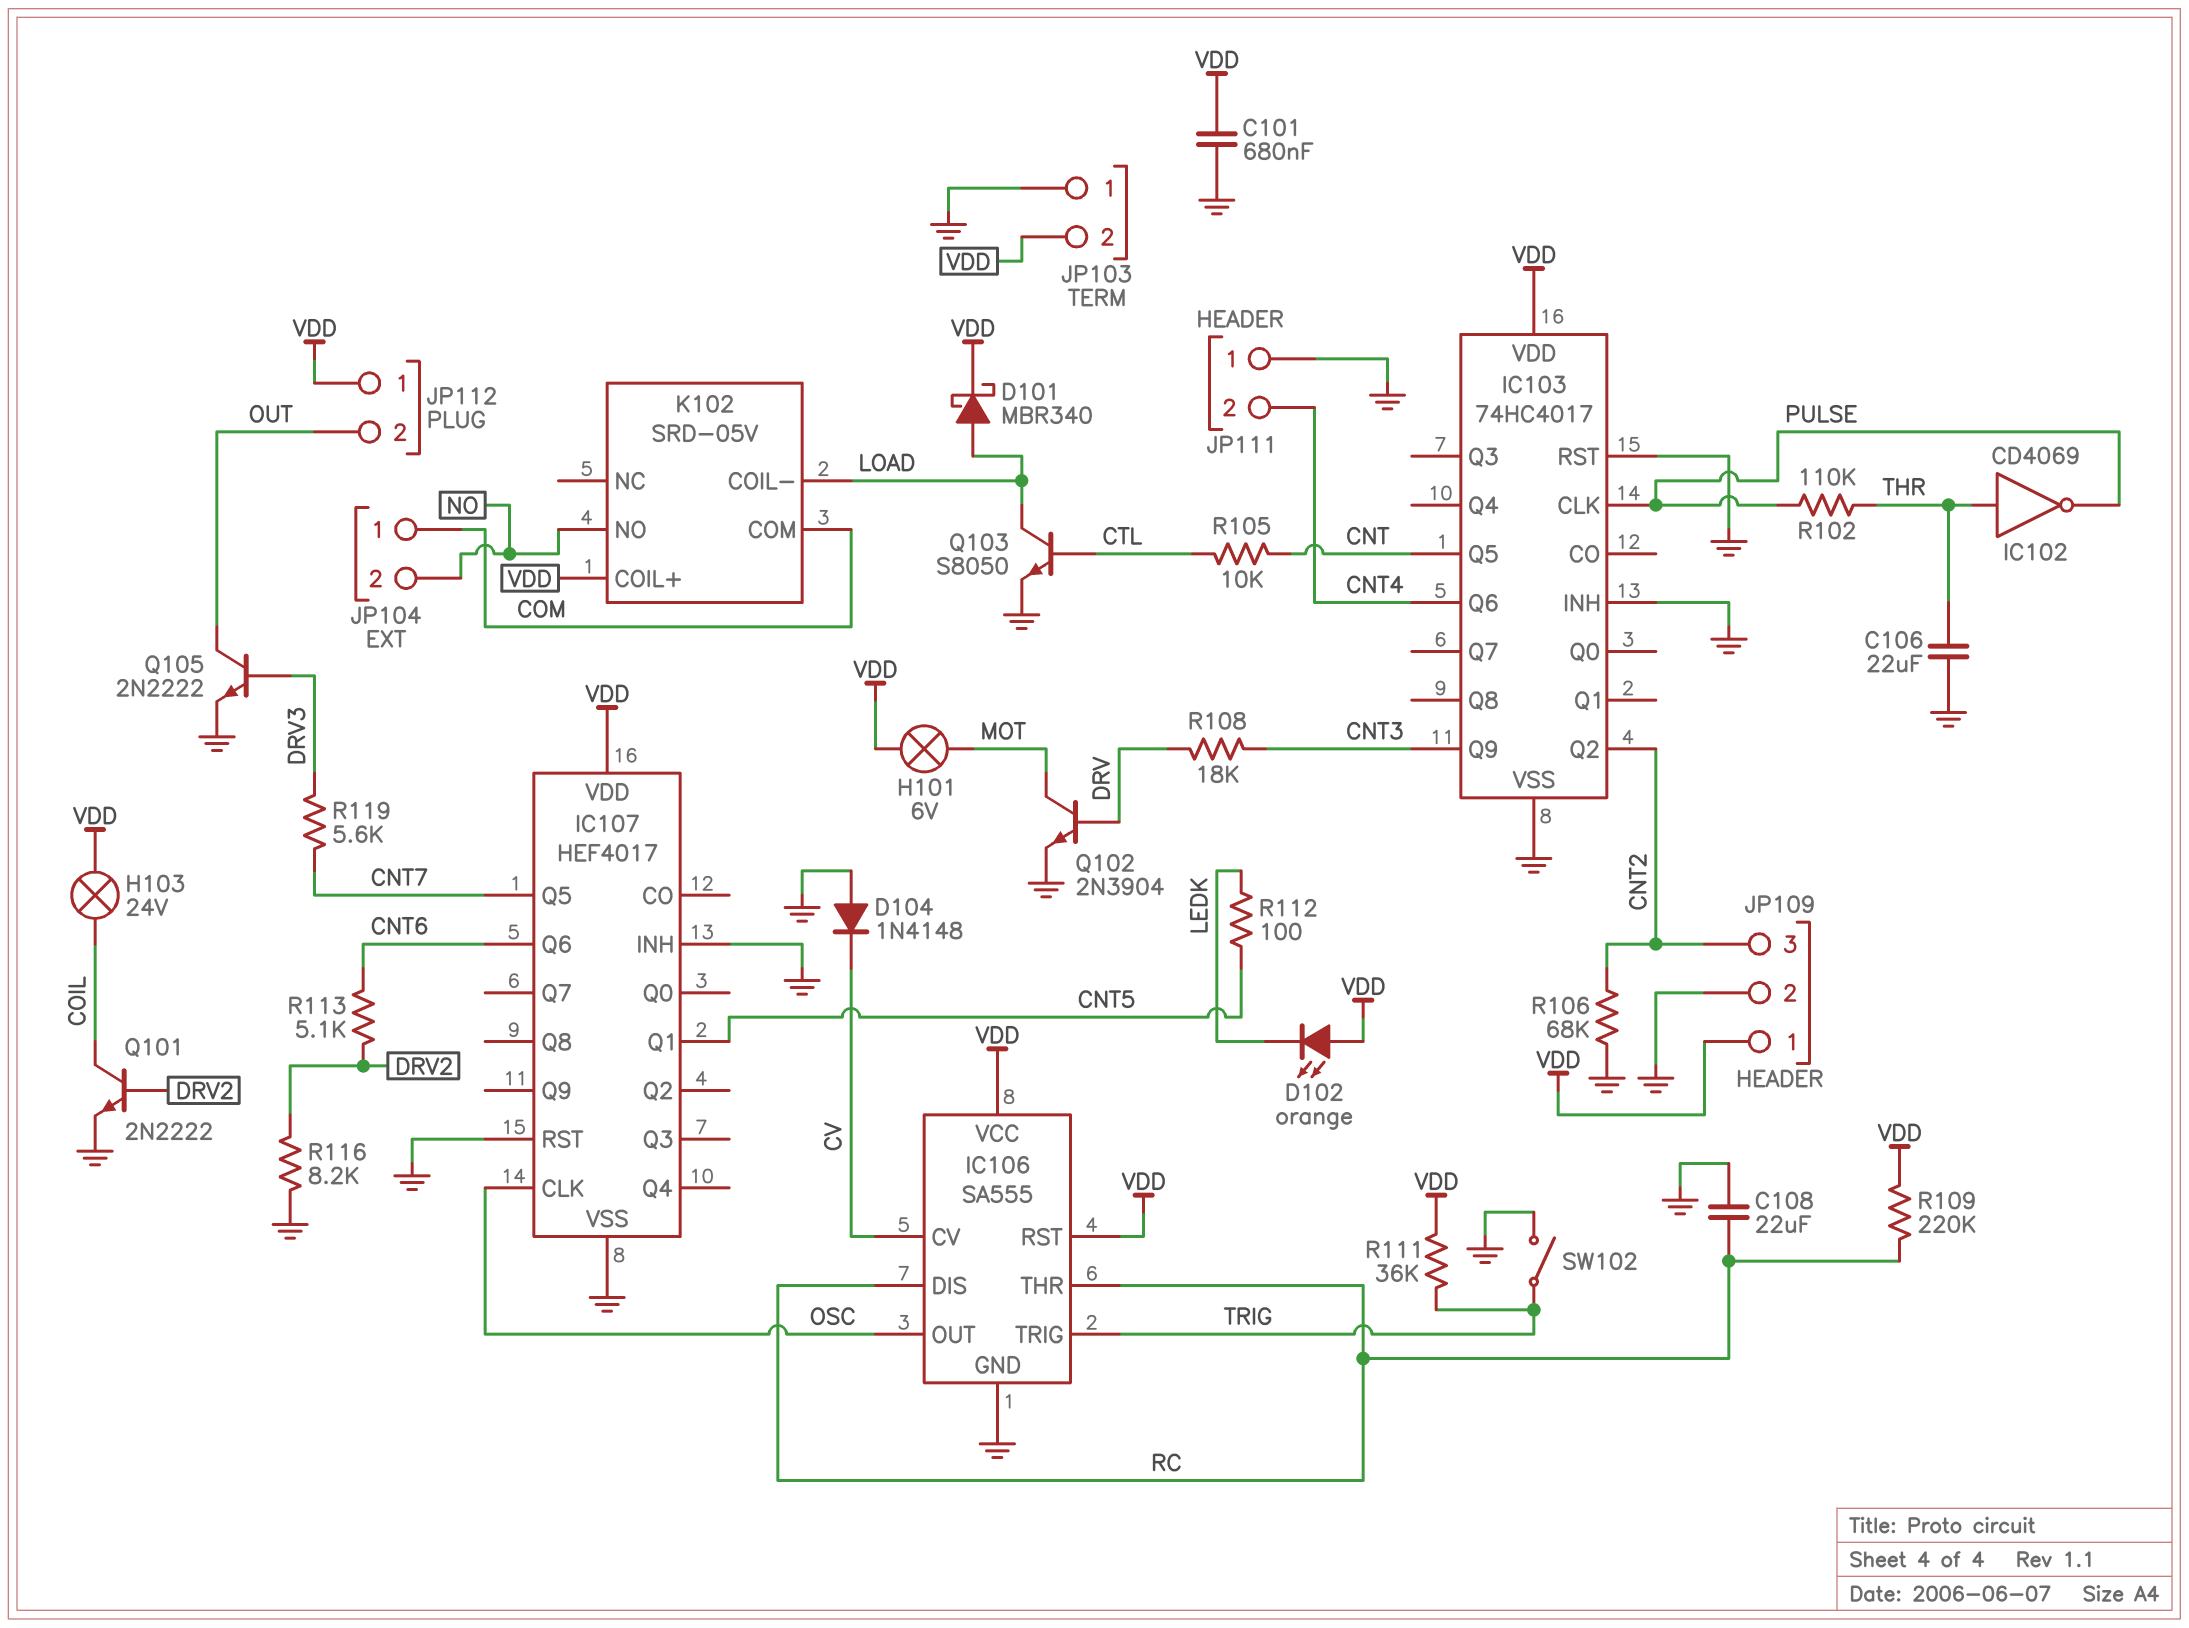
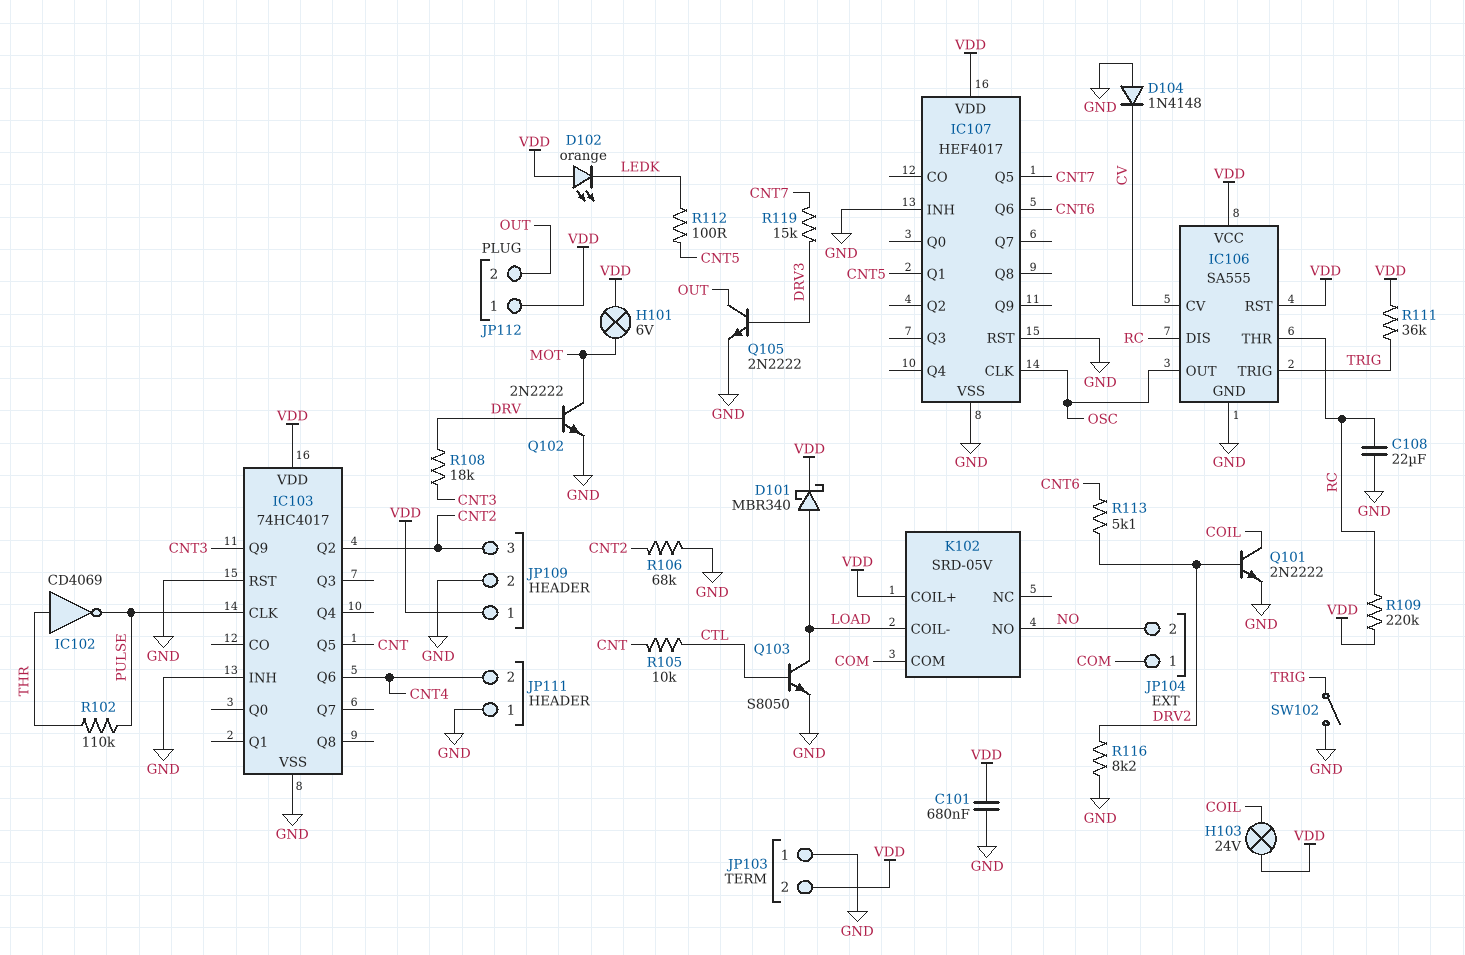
C106: 22uF (GND, THR) -> none
Q102: NPN 2N3904 (B DRV, C MOT, E GND) -> NPN 2N2222 (B DRV, C MOT, E GND)
R119: 5.6k (CNT7, DRV3) -> 15k (CNT7, DRV3)

